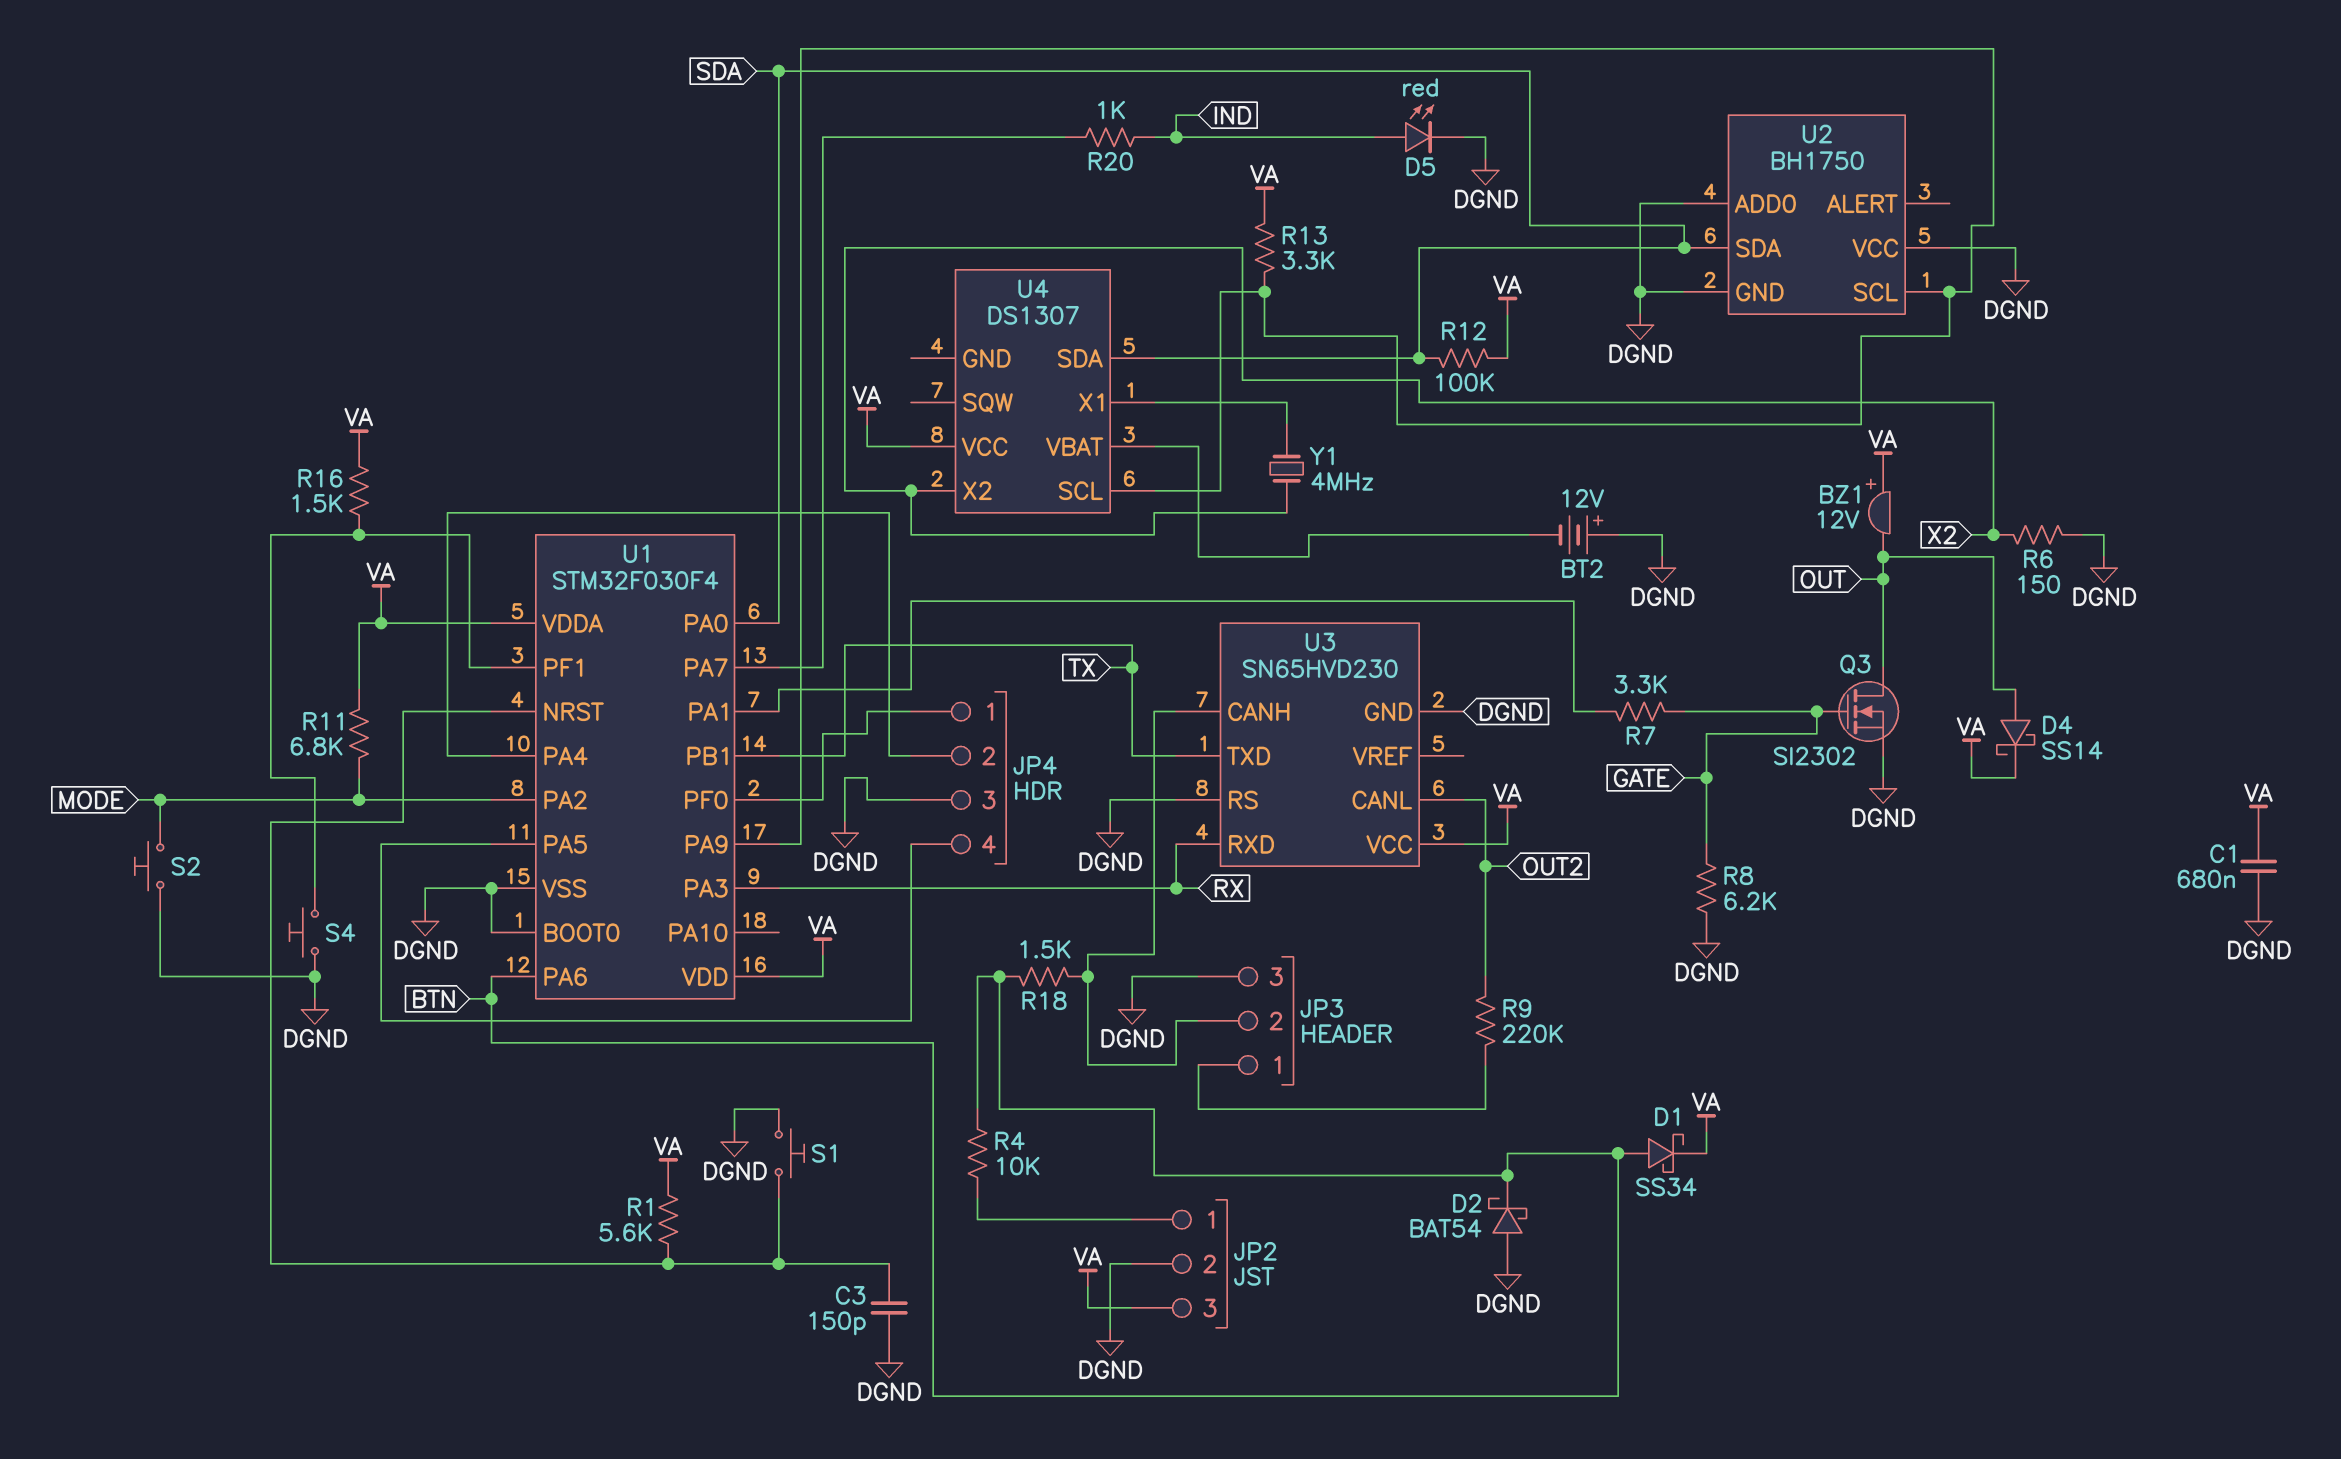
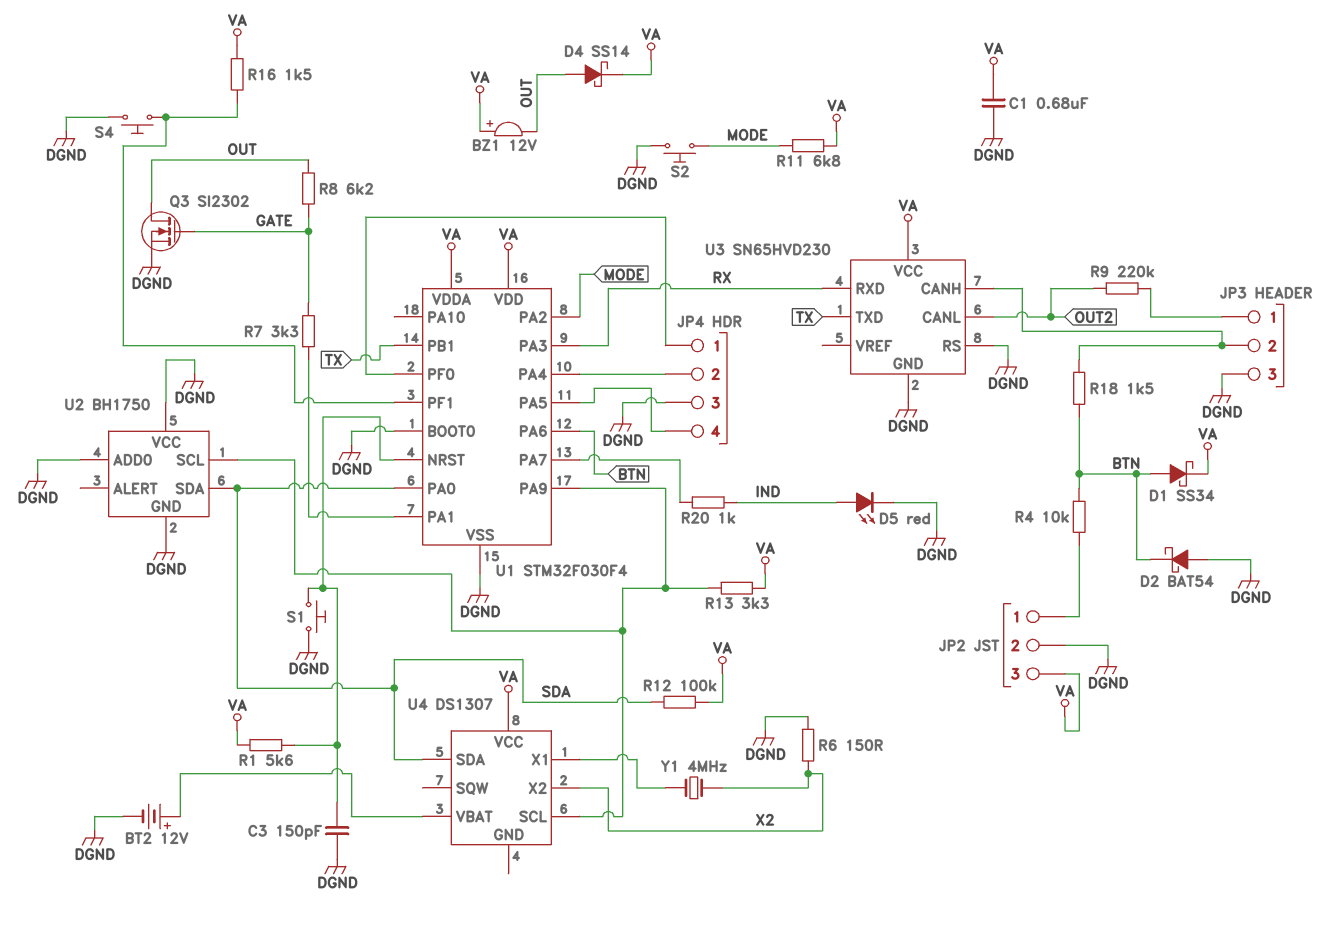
BT2: 12V (plus DGND, minus U4/VBAT) -> 12V (plus U4/VBAT, minus DGND)
R8: 6.2k (DGND, GATE) -> 6.2k (GATE, OUT)

